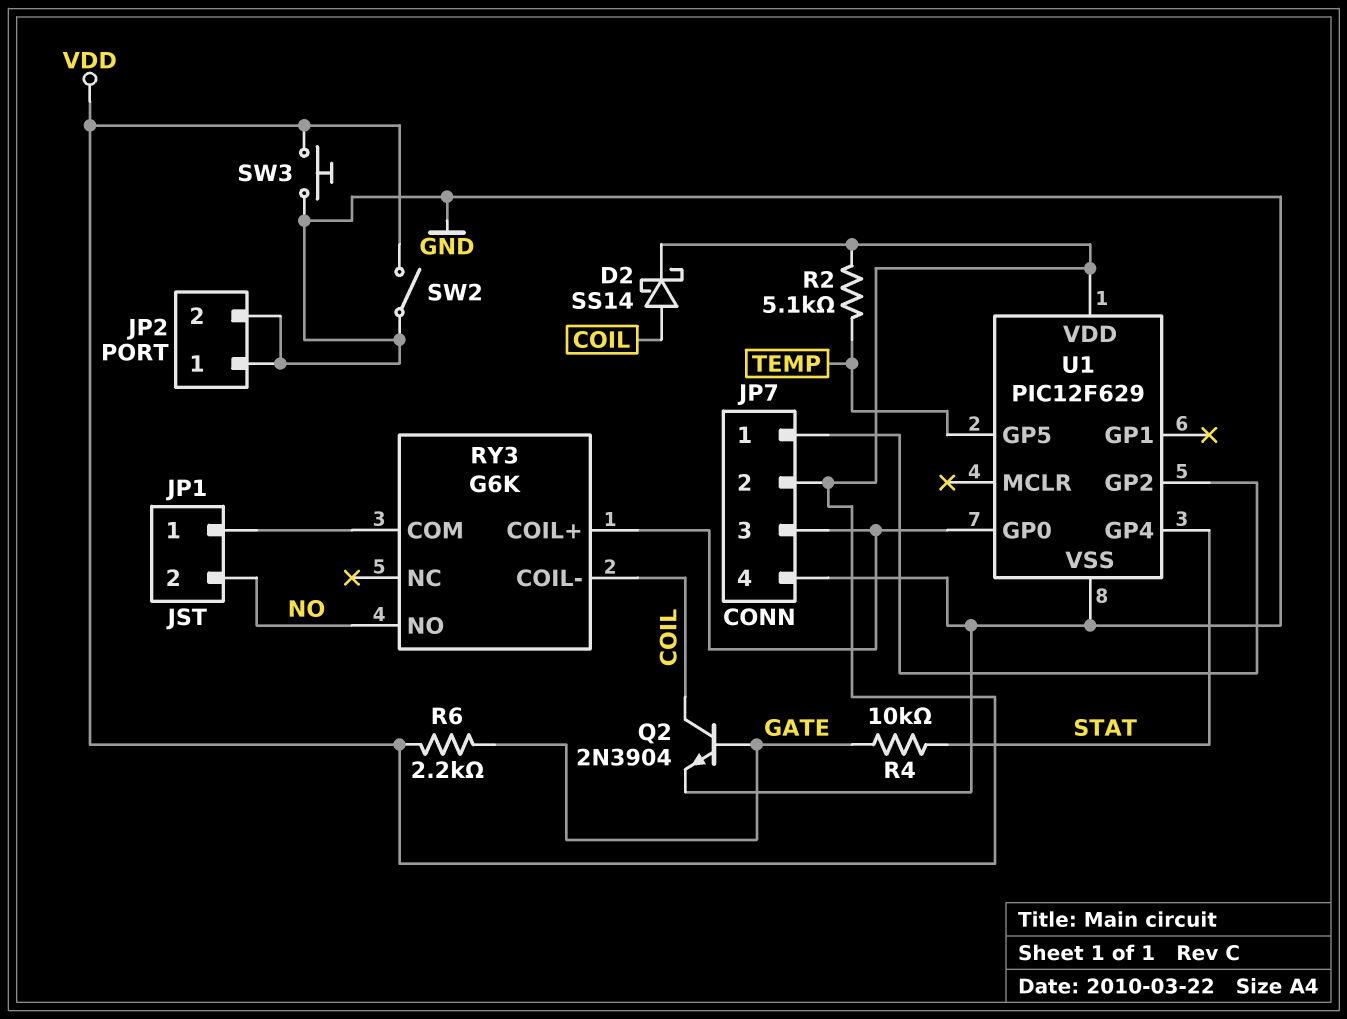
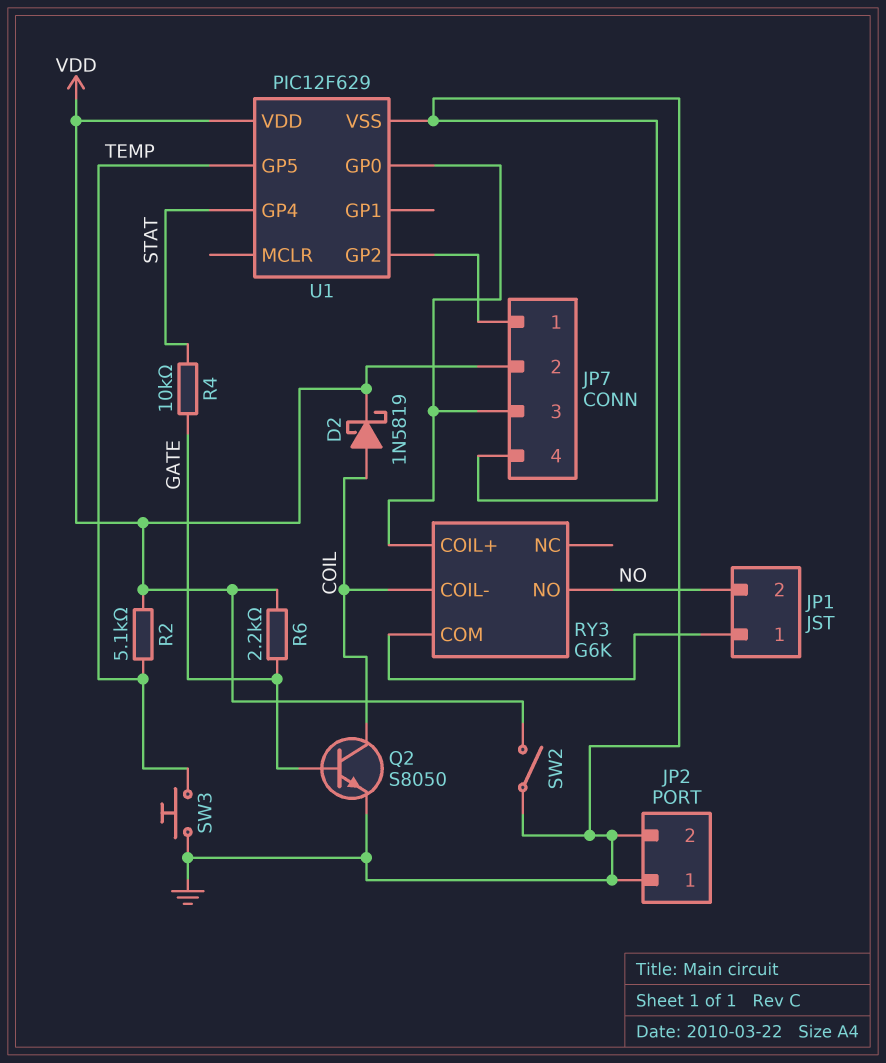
D2: schottky SS14 (A COIL, K VDD) -> schottky 1N5819 (A COIL, K VDD)
Q2: NPN 2N3904 (B GATE, C COIL, E GND) -> NPN S8050 (B GATE, C COIL, E GND)
SW3: button (GND, VDD) -> button (GND, TEMP)

